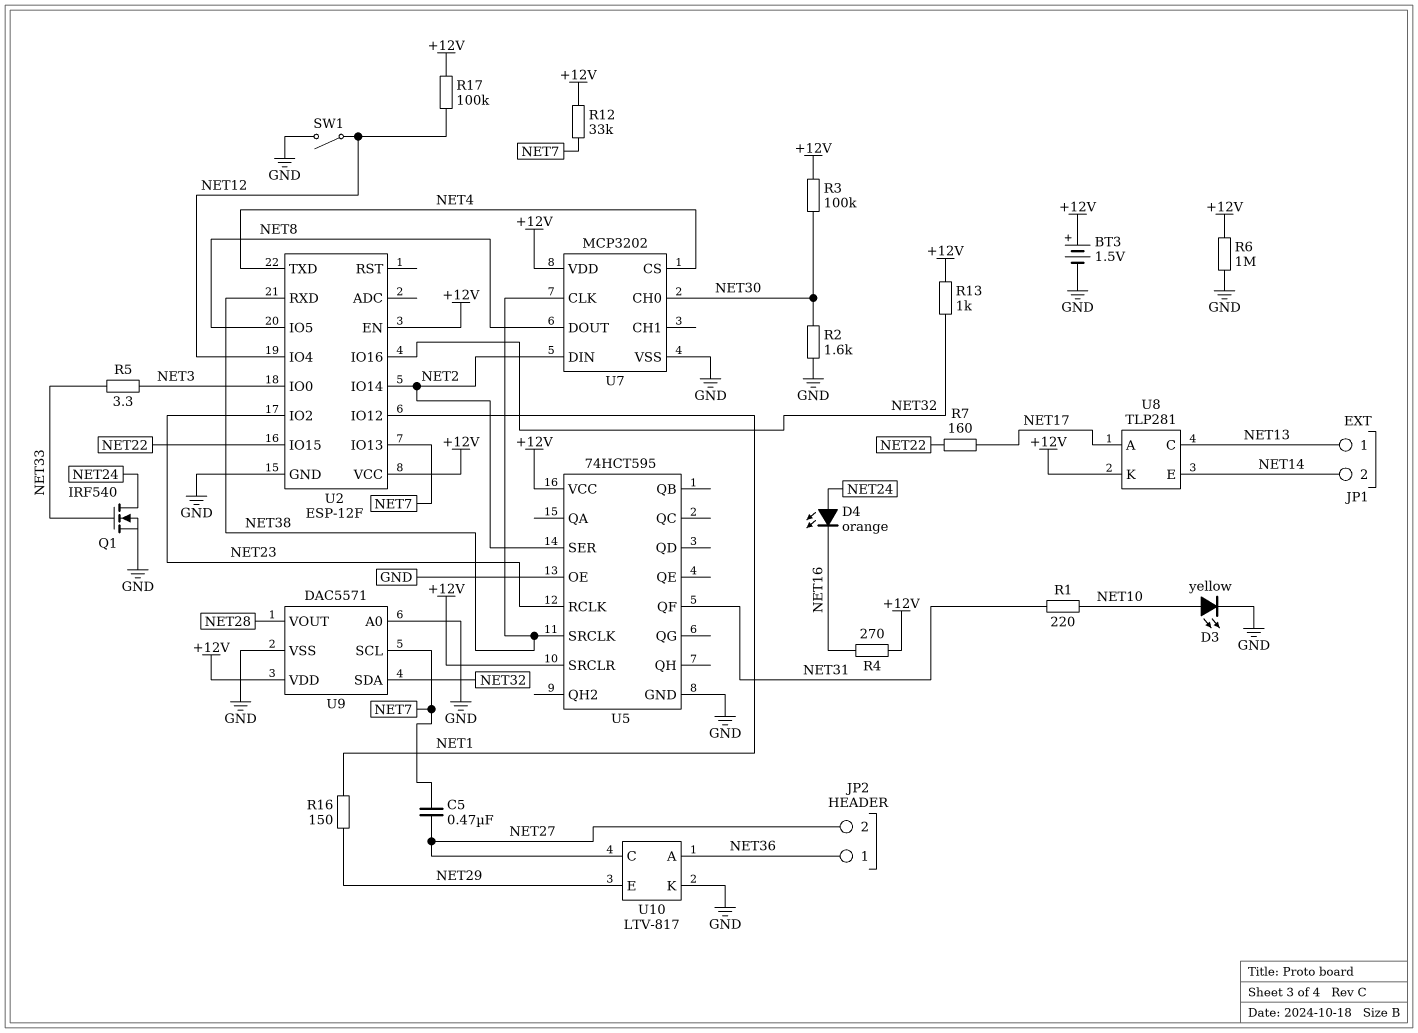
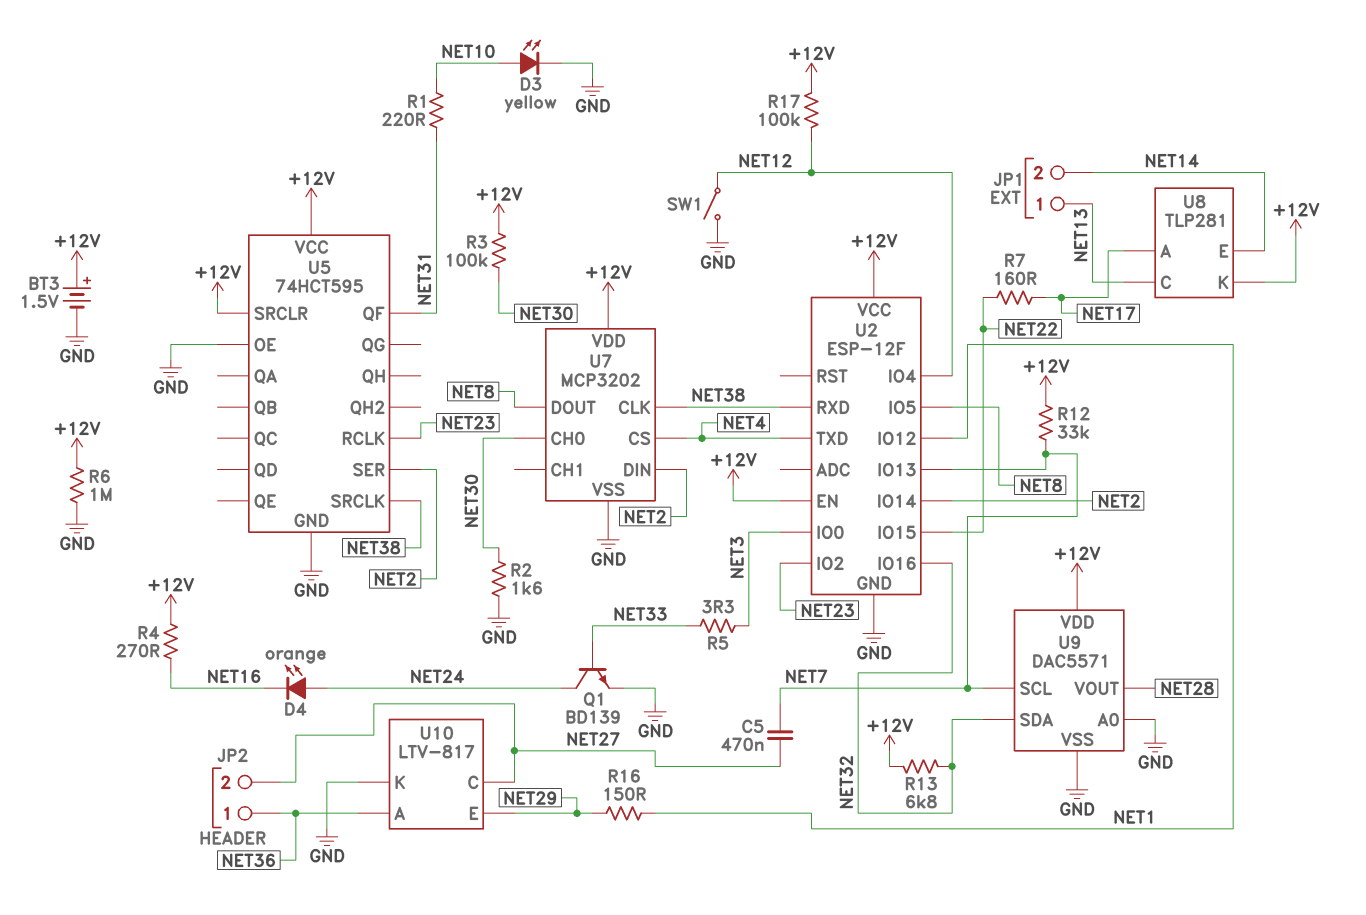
Q1: NMOS IRF540 (G NET33, D NET24, S GND) -> NPN BD139 (B NET33, C NET24, E GND)
R13: 1k (+12V, NET32) -> 6.8k (+12V, NET32)

